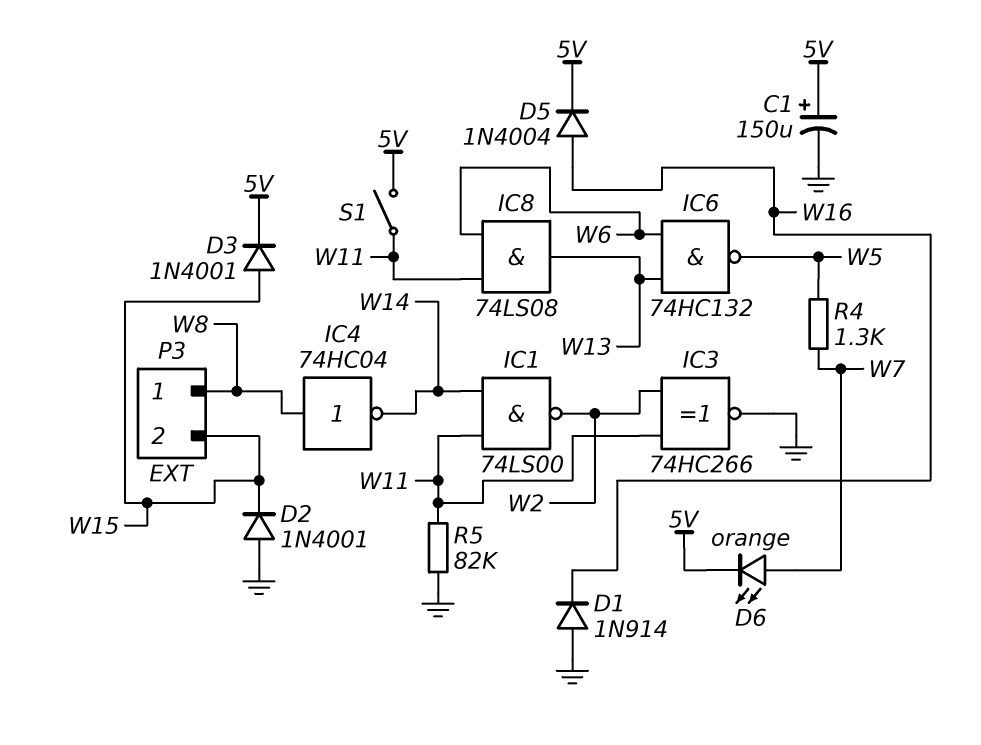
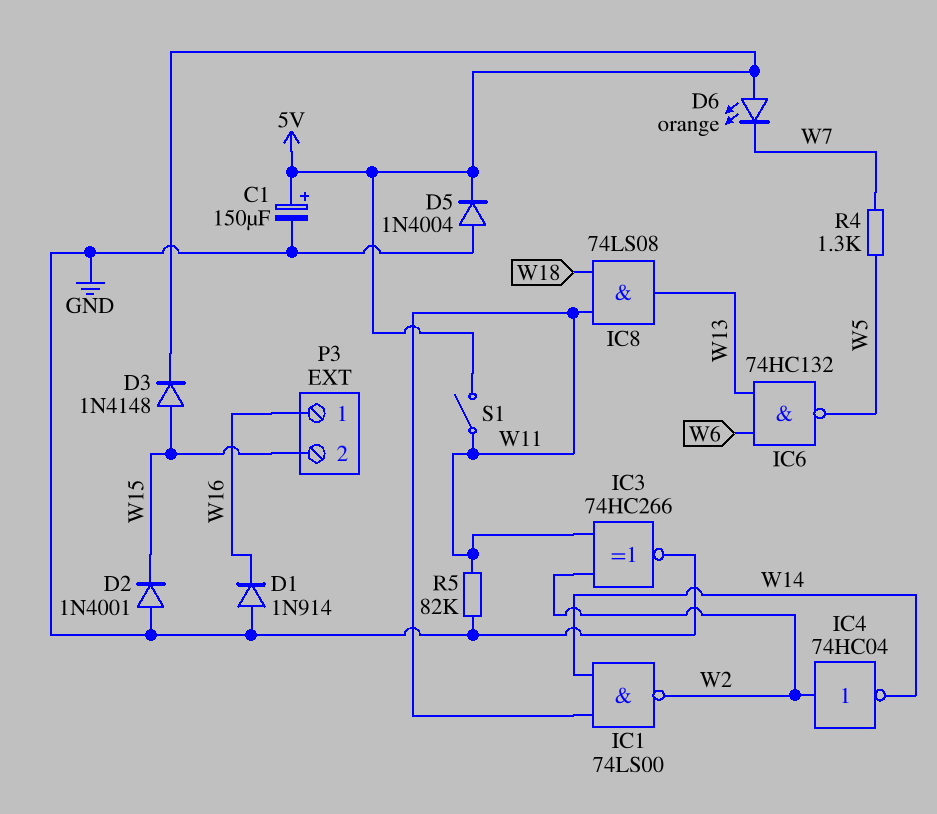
D3: diode 1N4001 (A W15, K 5V) -> diode 1N4148 (A W15, K 5V)
D5: diode 1N4004 (A W16, K 5V) -> diode 1N4004 (A GND, K 5V)
D6: LED orange (A W7, K 5V) -> LED orange (A 5V, K W7)
IC4: NOT 74HC04 (in W8, out W14) -> NOT 74HC04 (in W2, out W14)
IC8: AND 74LS08 (in W6, in W11, out W13) -> AND 74LS08 (in W11, in W18, out W13)
P3 pin 1: W8 -> W16

